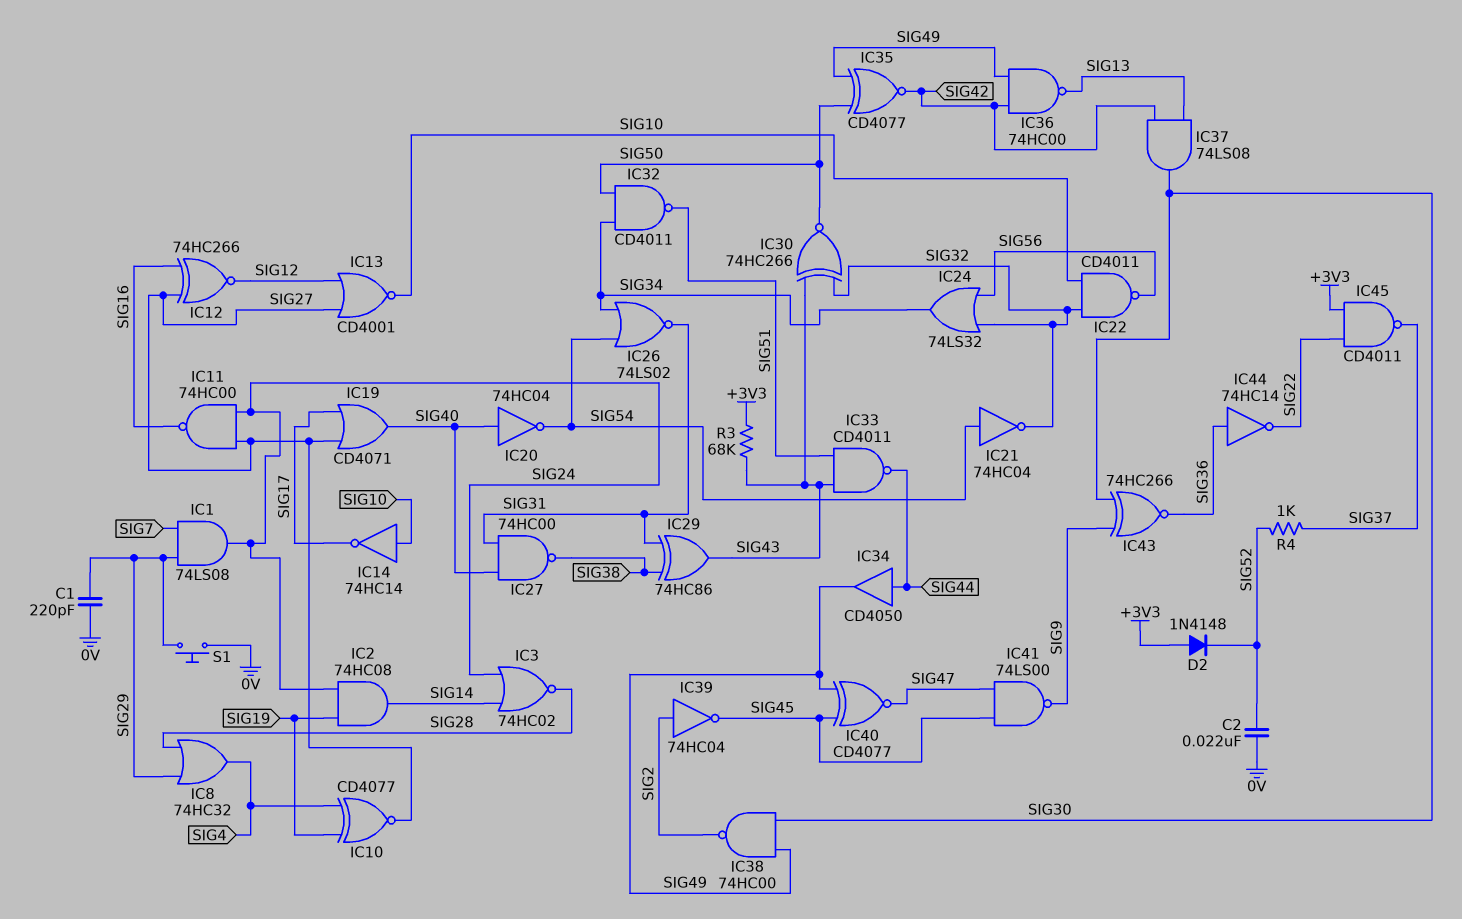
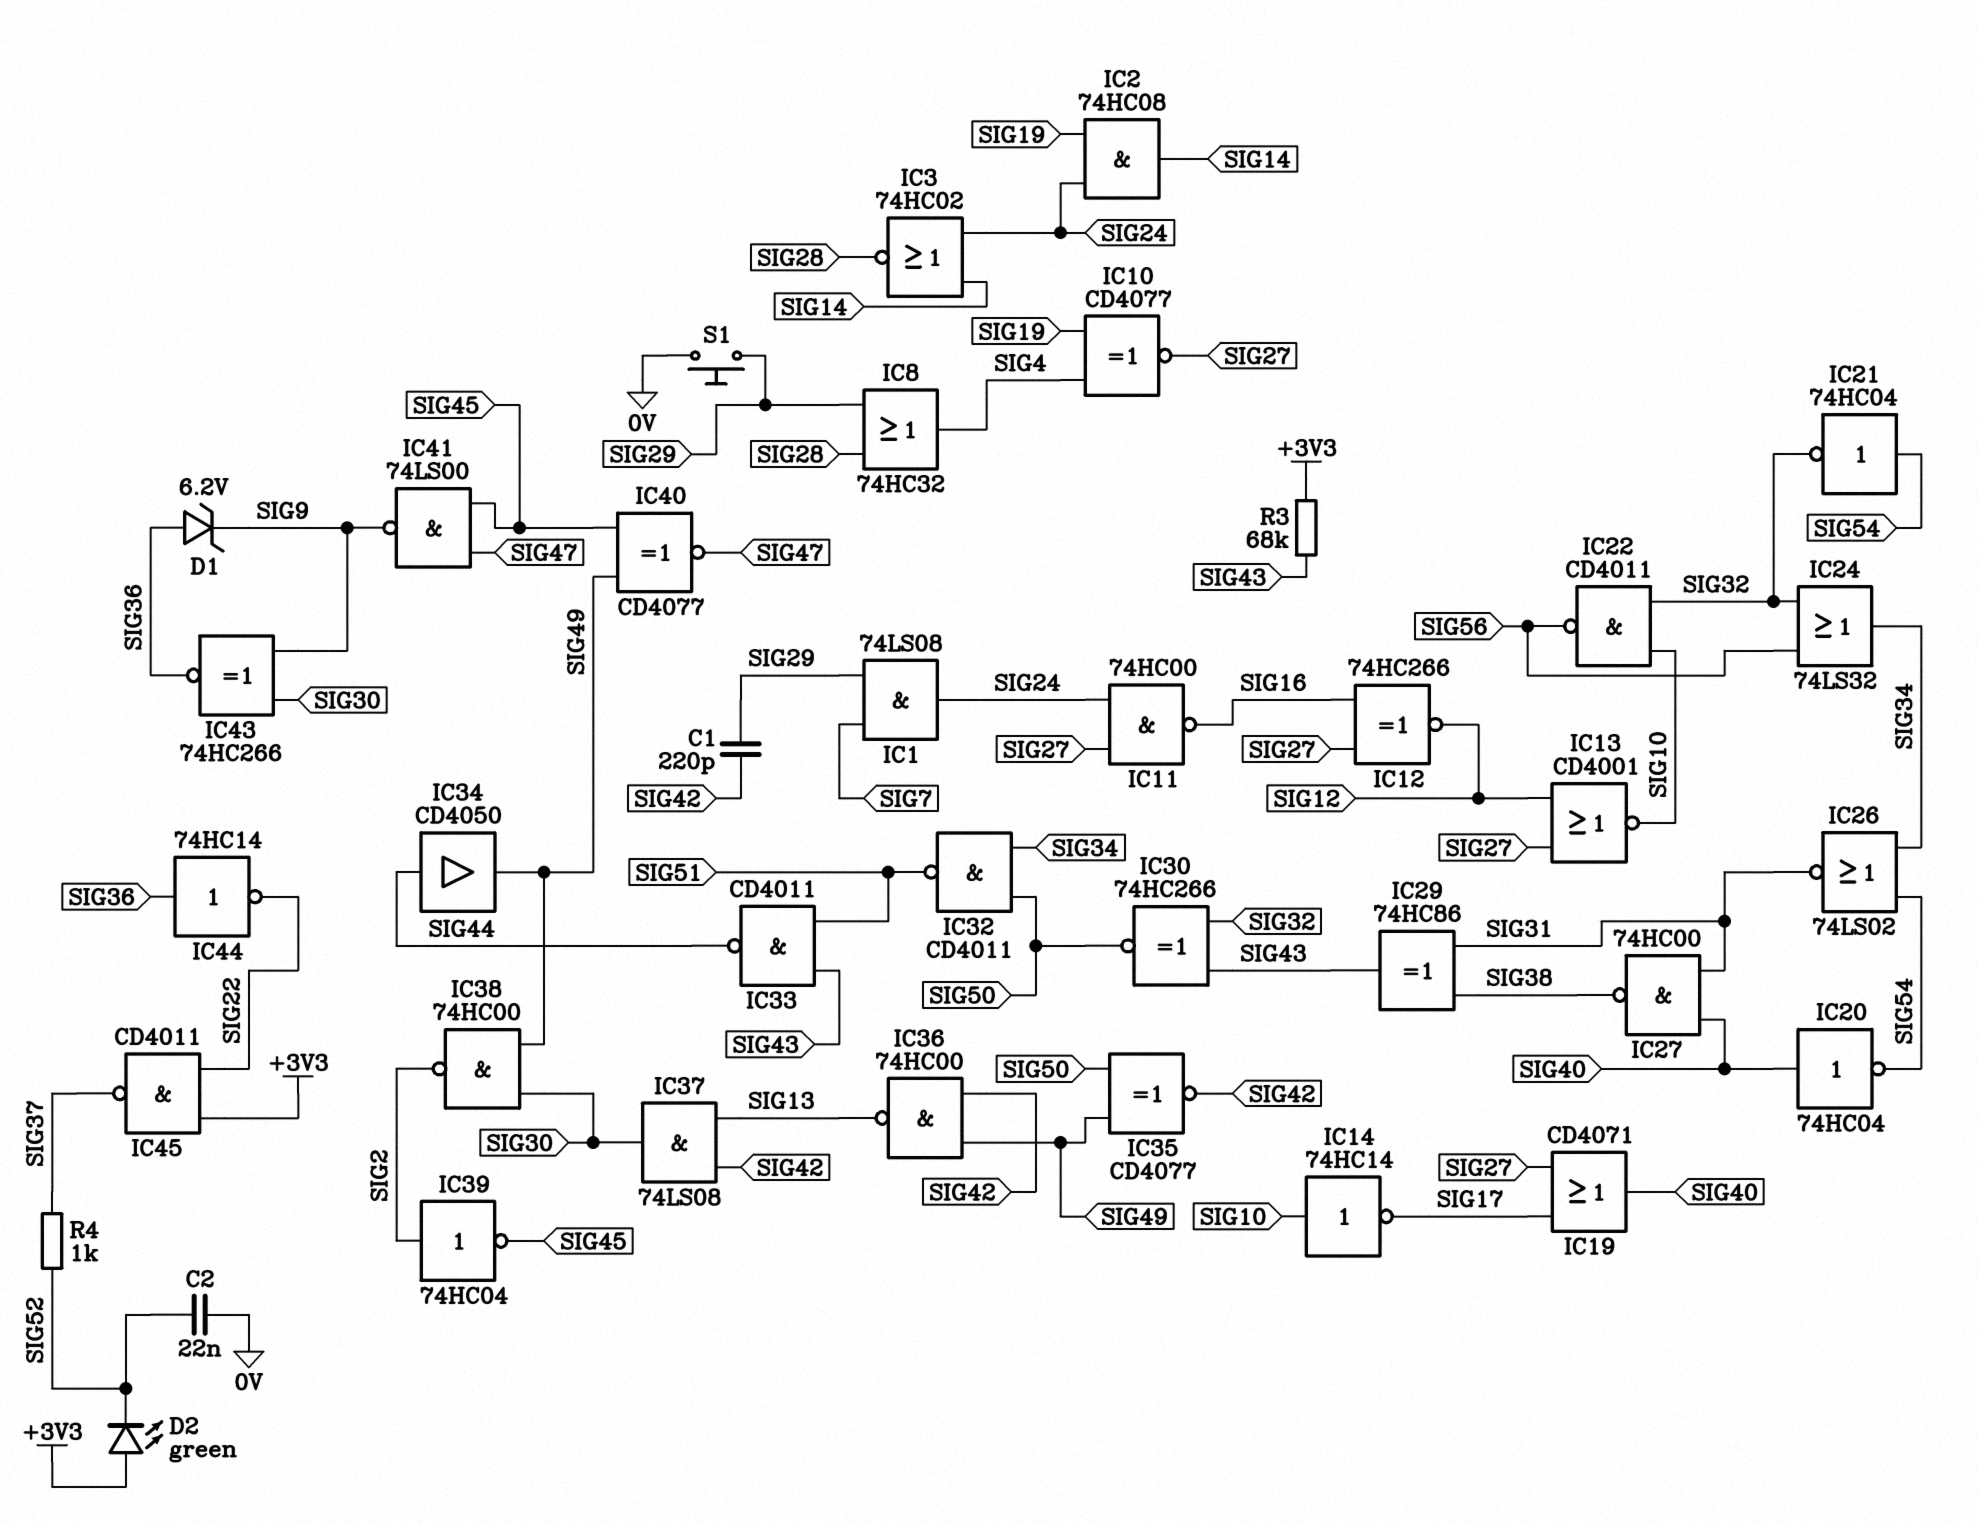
C1: 220pF (0V, SIG29) -> 220pF (SIG29, SIG42)
D1: none -> zener 6.2V (A SIG36, K SIG9)
D2: diode 1N4148 (A +3V3, K SIG52) -> LED green (A +3V3, K SIG52)

